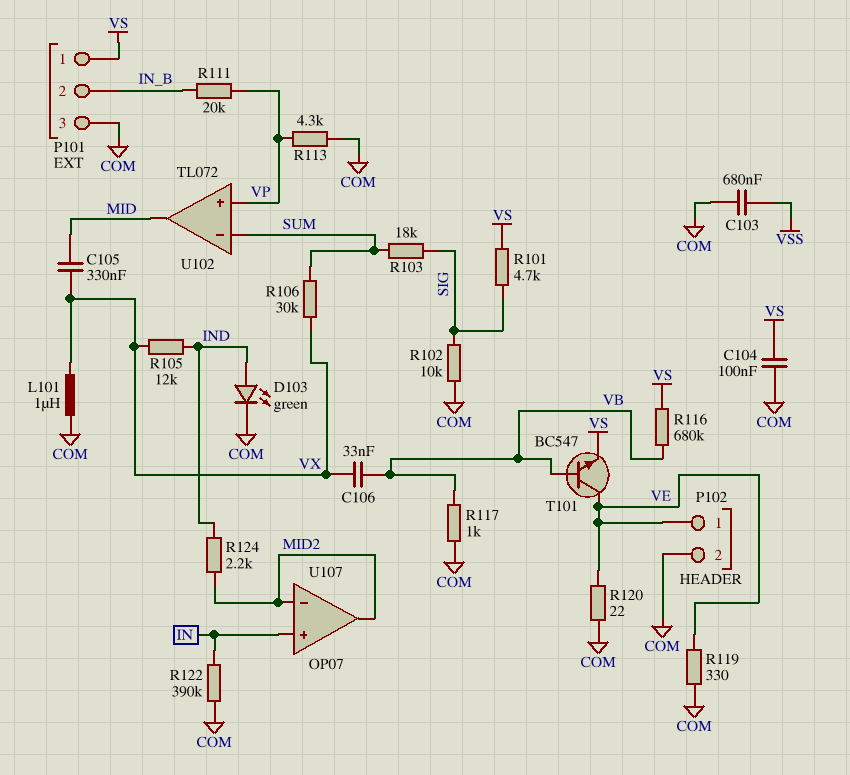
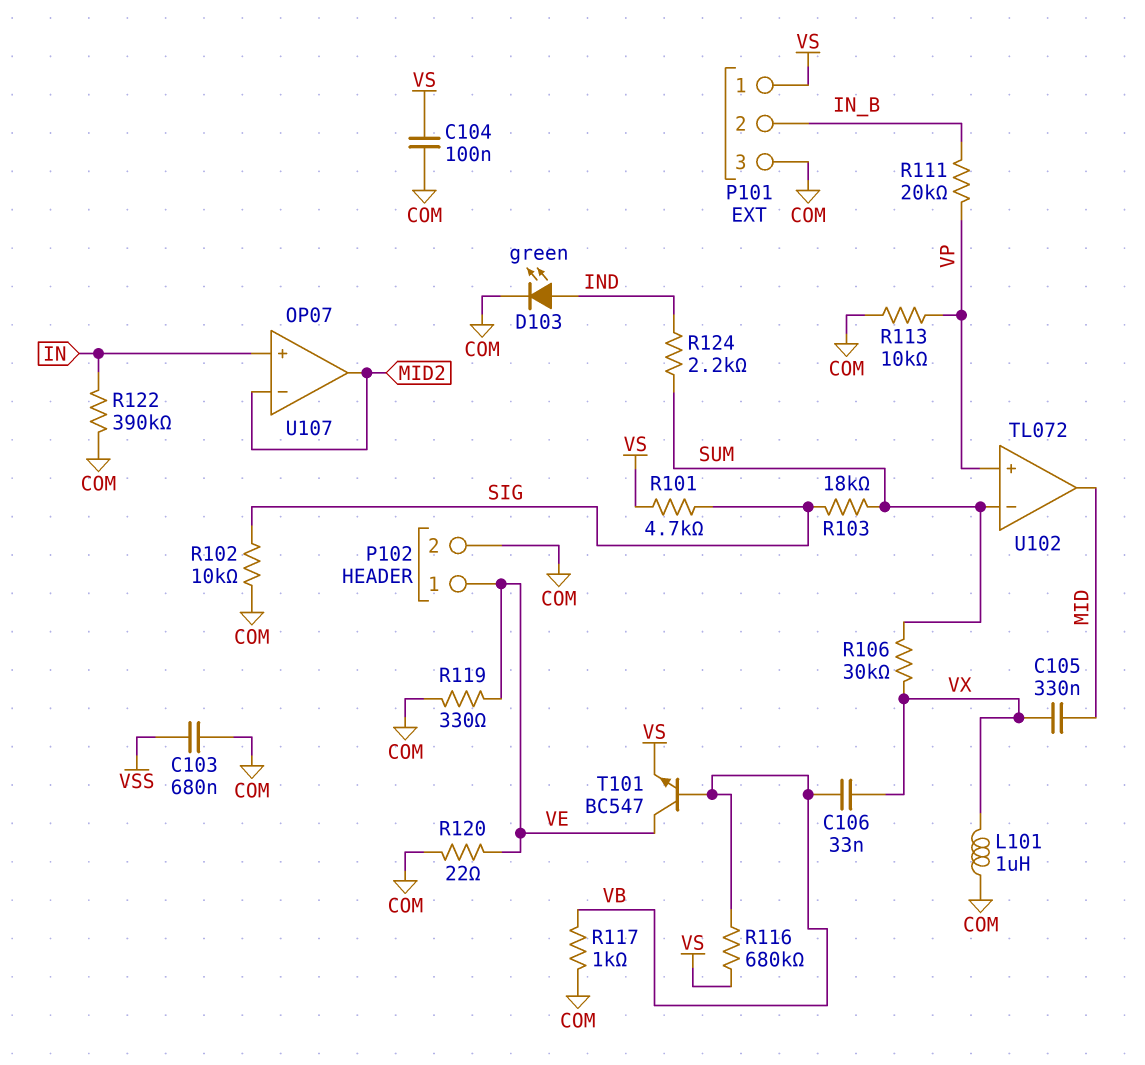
R105: 12k (IND, VX) -> none
R113: 4.3k (COM, VP) -> 10k (COM, VP)
R124: 2.2k (IND, MID2) -> 2.2k (IND, SUM)

